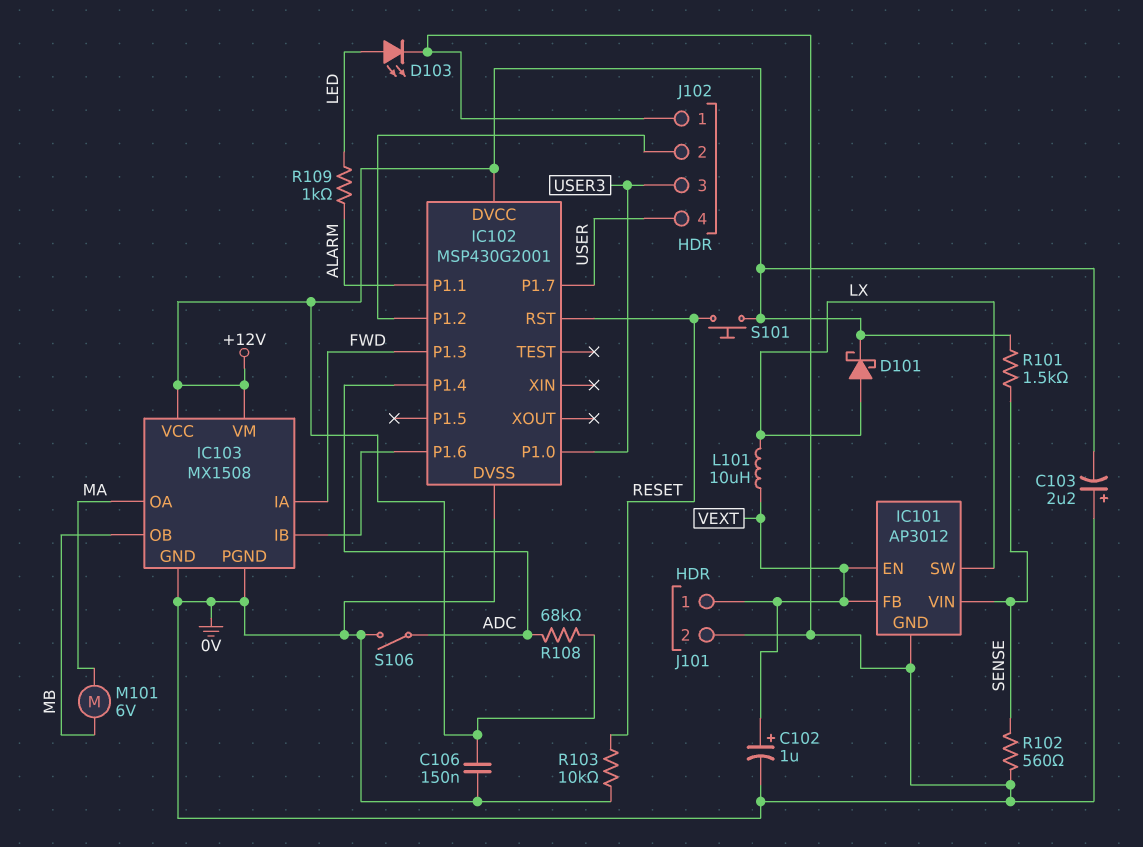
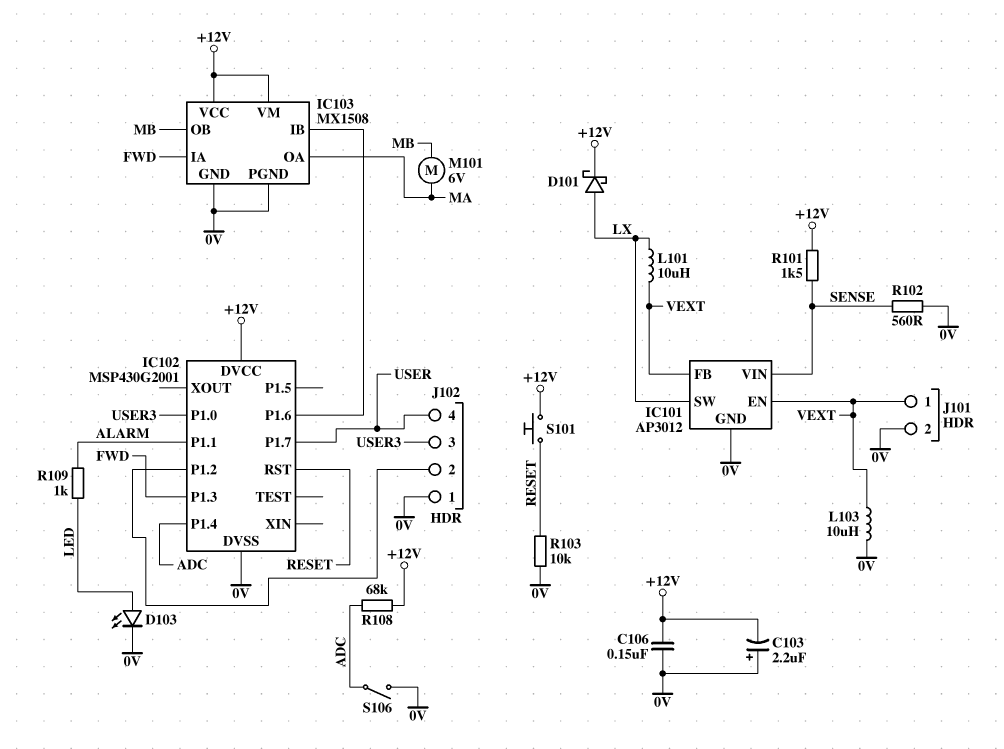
C102: 1uF (plus VEXT, minus 0V) -> none
L103: none -> 10uH (0V, VEXT)

